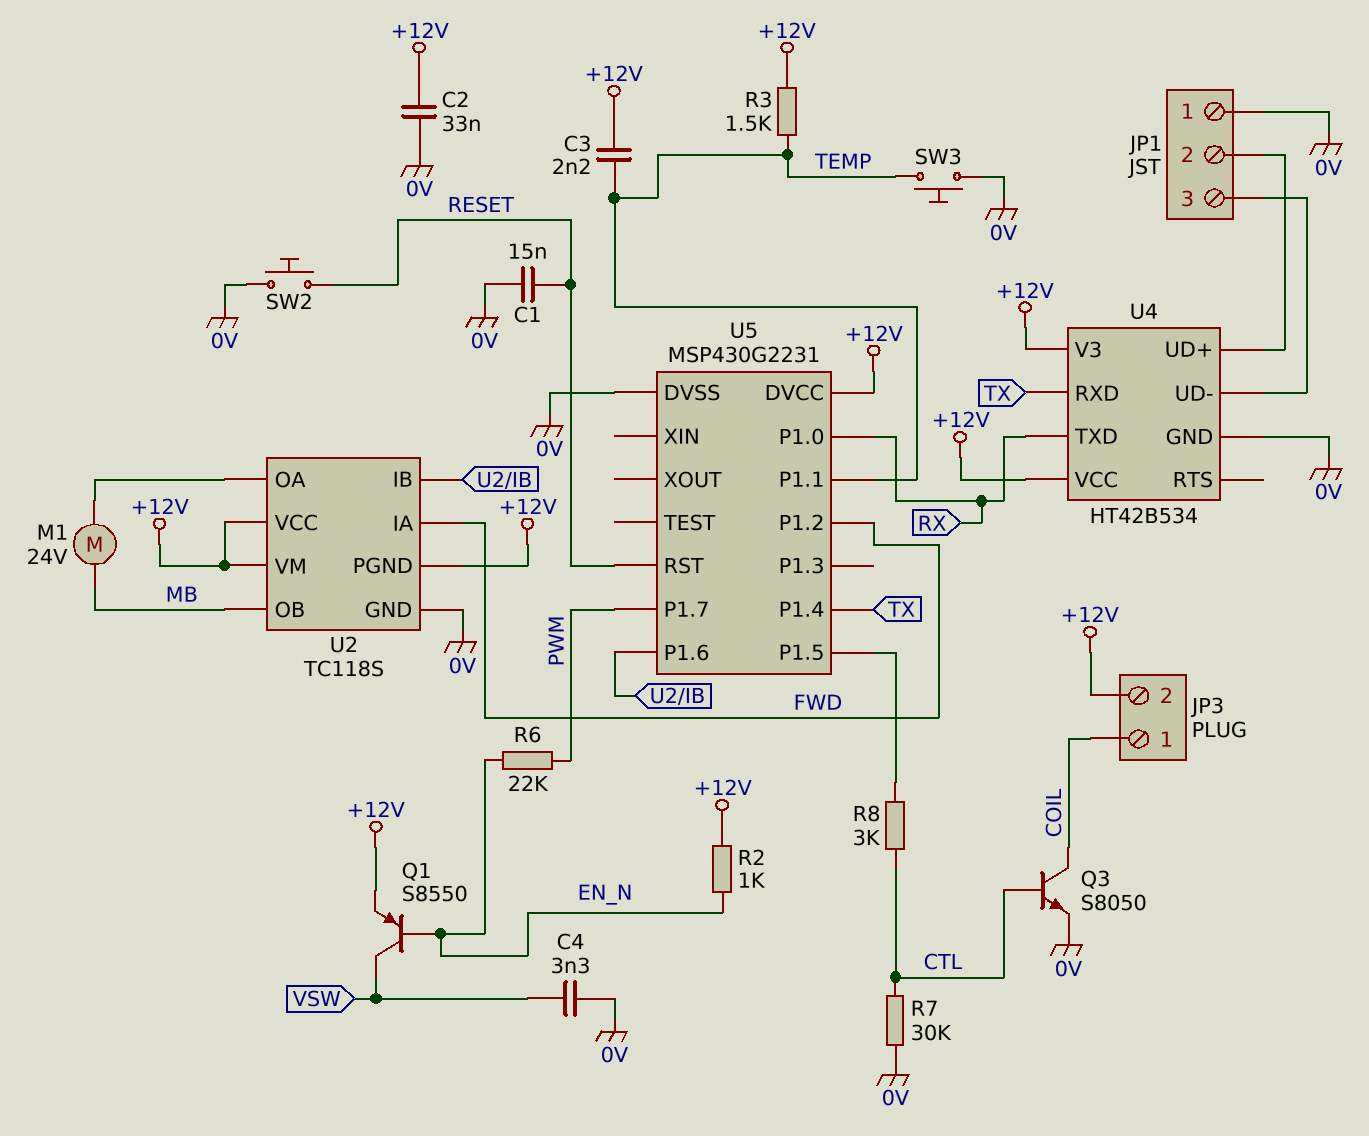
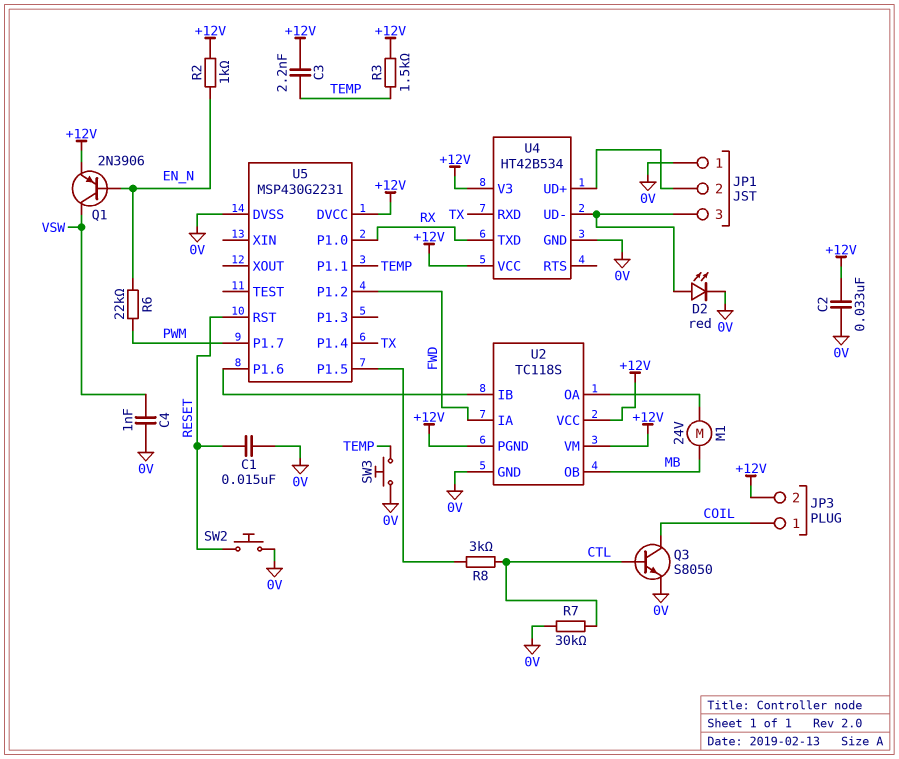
C4: 3.3nF (0V, VSW) -> 1nF (0V, VSW)
D2: none -> LED red (A JP1/3, K 0V)
Q1: PNP S8550 (B EN_N, C VSW, E +12V) -> PNP 2N3906 (B EN_N, C VSW, E +12V)

